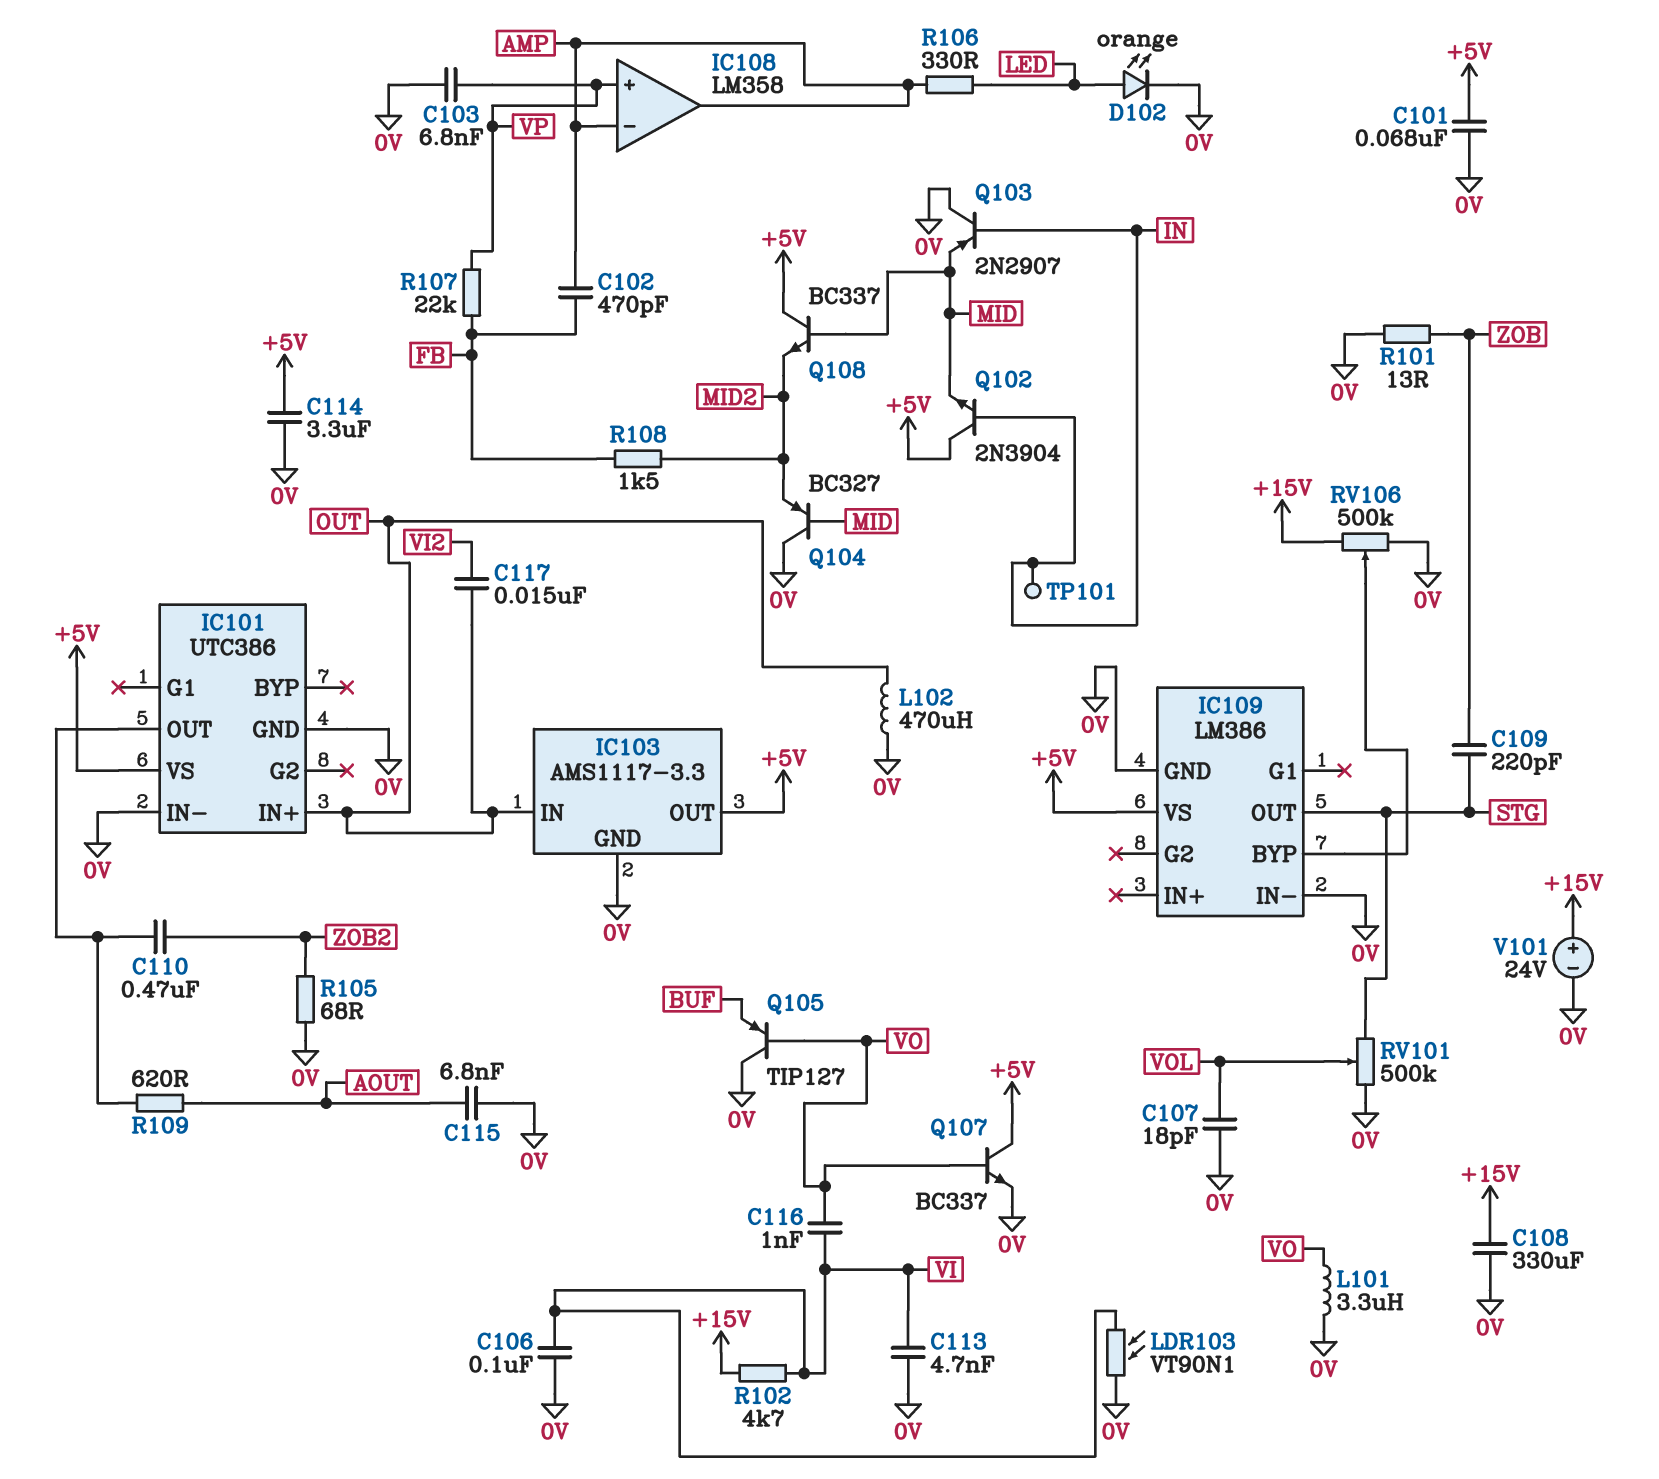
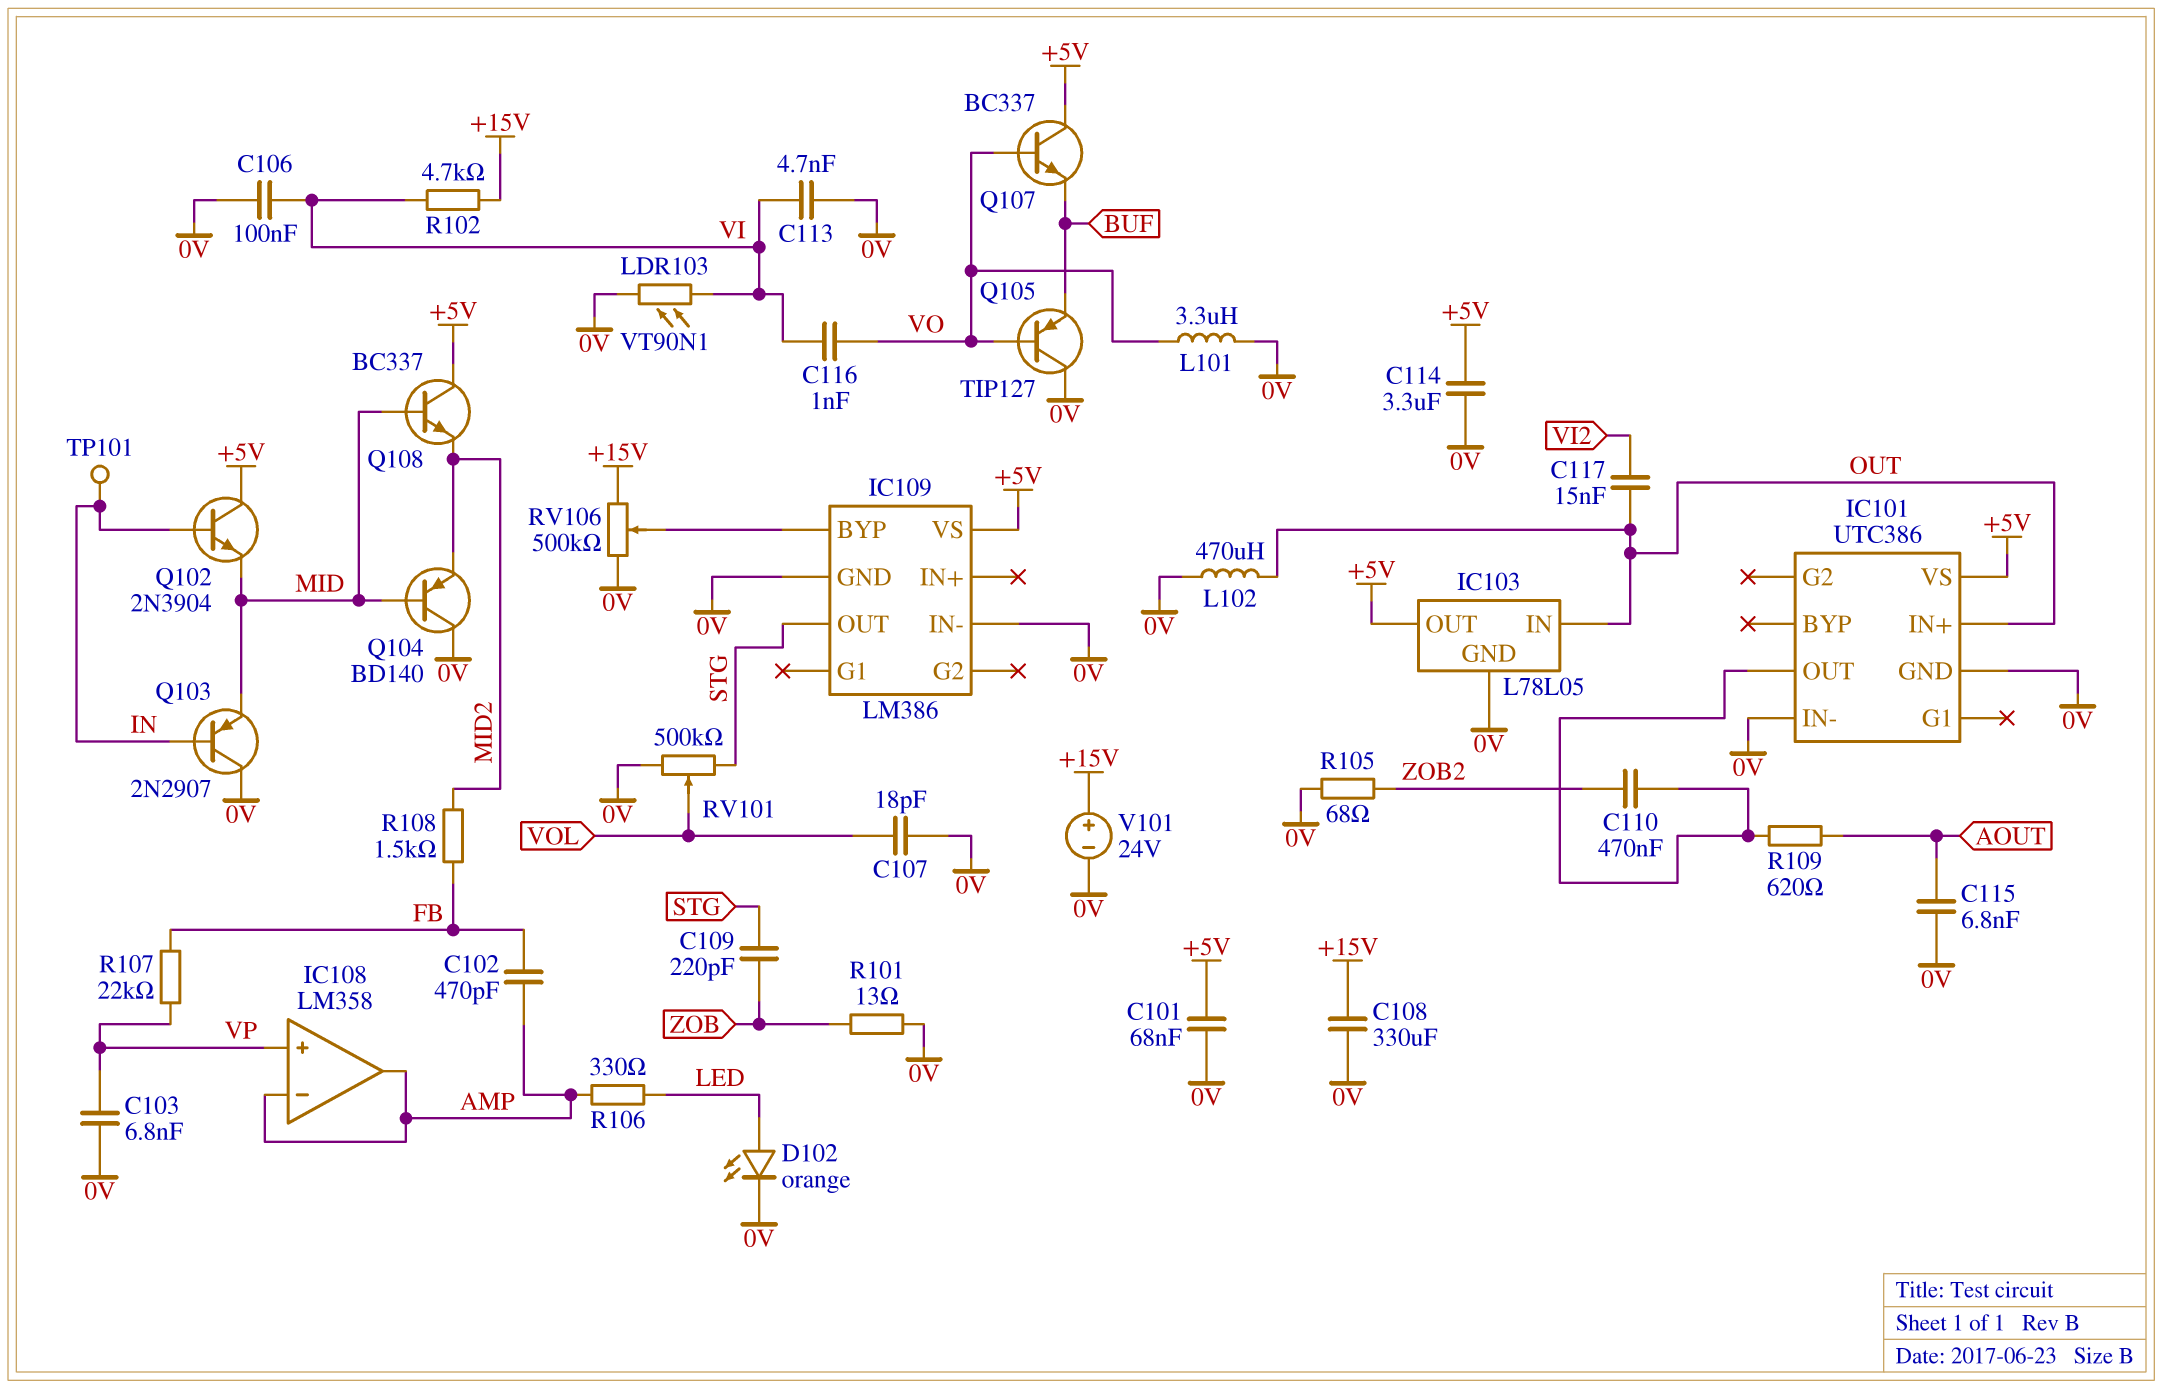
IC103: AMS1117-3.3 -> L78L05
Q104: PNP BC327 (B MID, C 0V, E MID2) -> PNP BD140 (B MID, C 0V, E MID2)
Q107: NPN BC337 (B VO, C +5V, E 0V) -> NPN BC337 (B VO, C +5V, E BUF)

